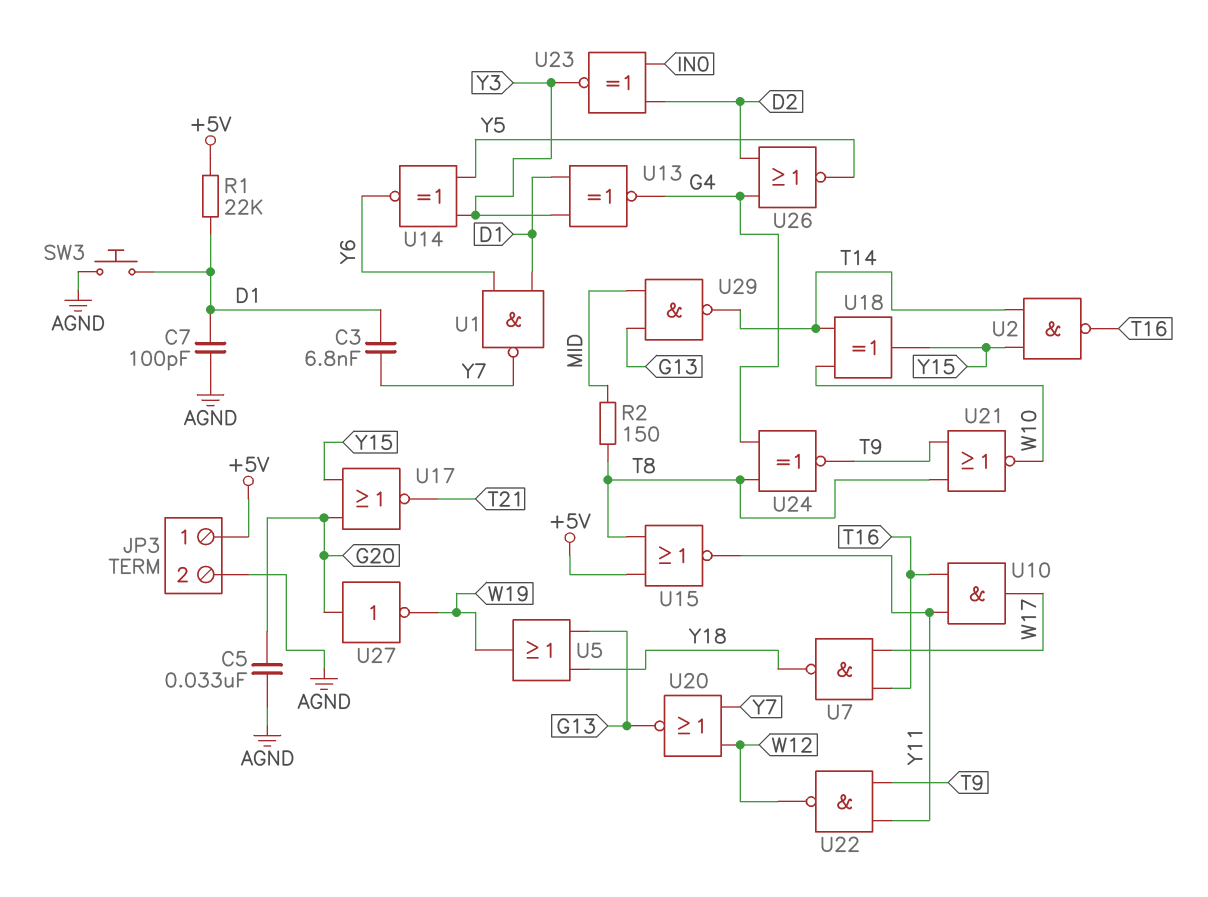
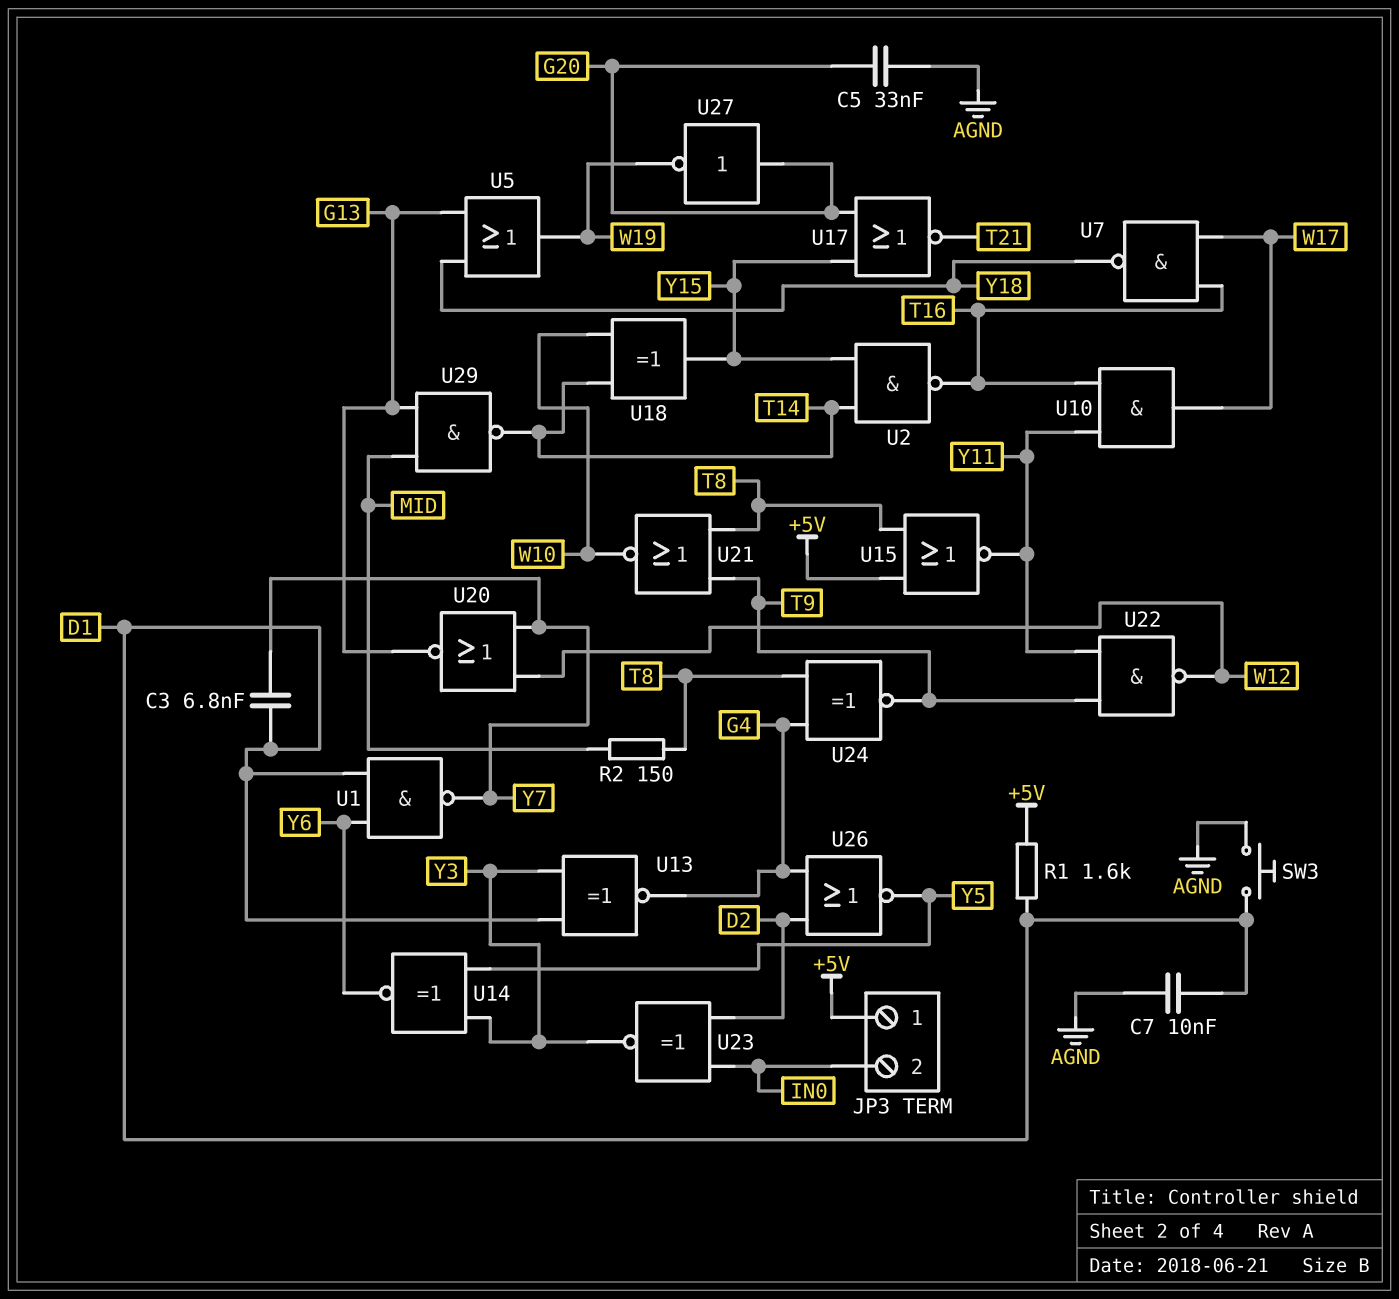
C7: 100pF (AGND, D1) -> 10nF (AGND, D1)
JP3 pin 2: AGND -> IN0
R1: 22k (+5V, D1) -> 1.6k (+5V, D1)

